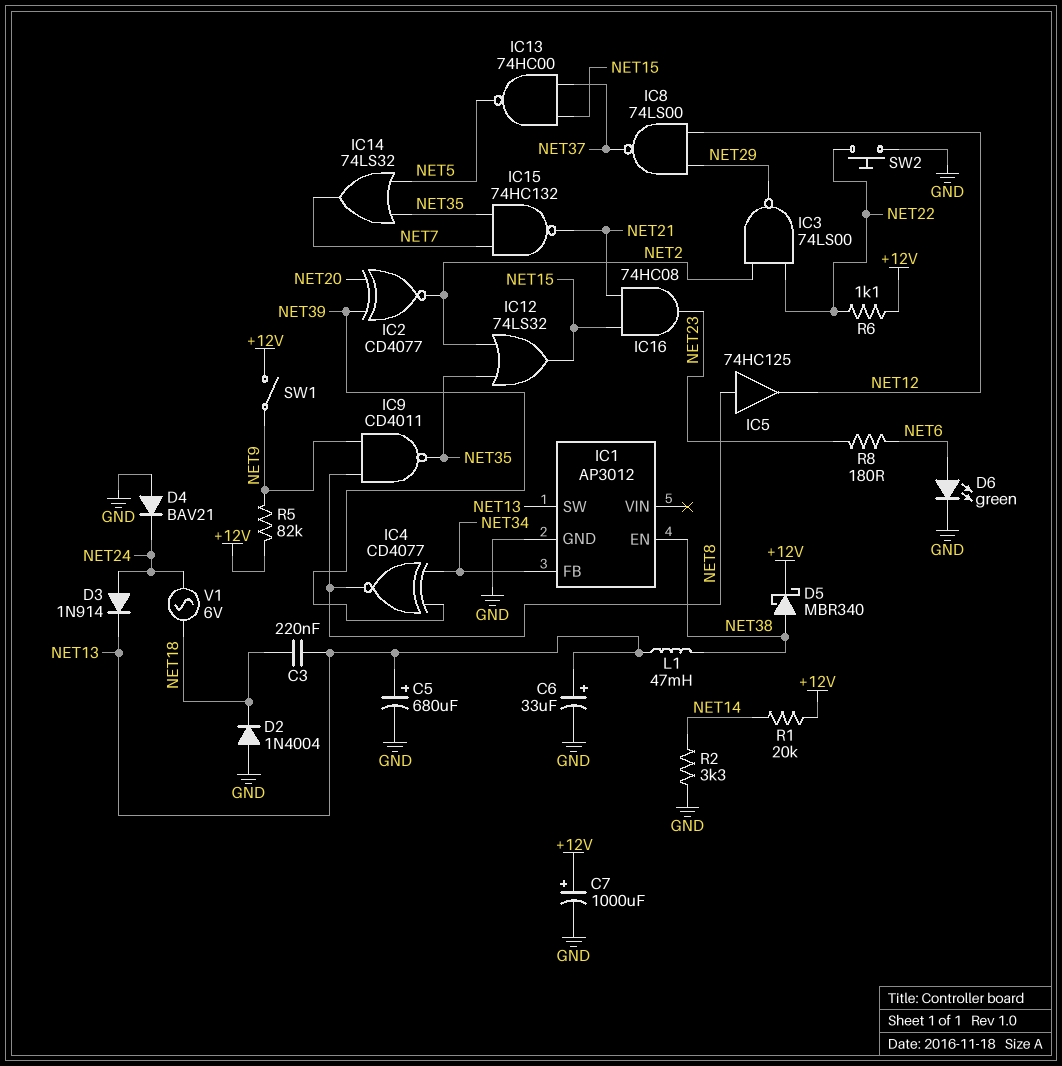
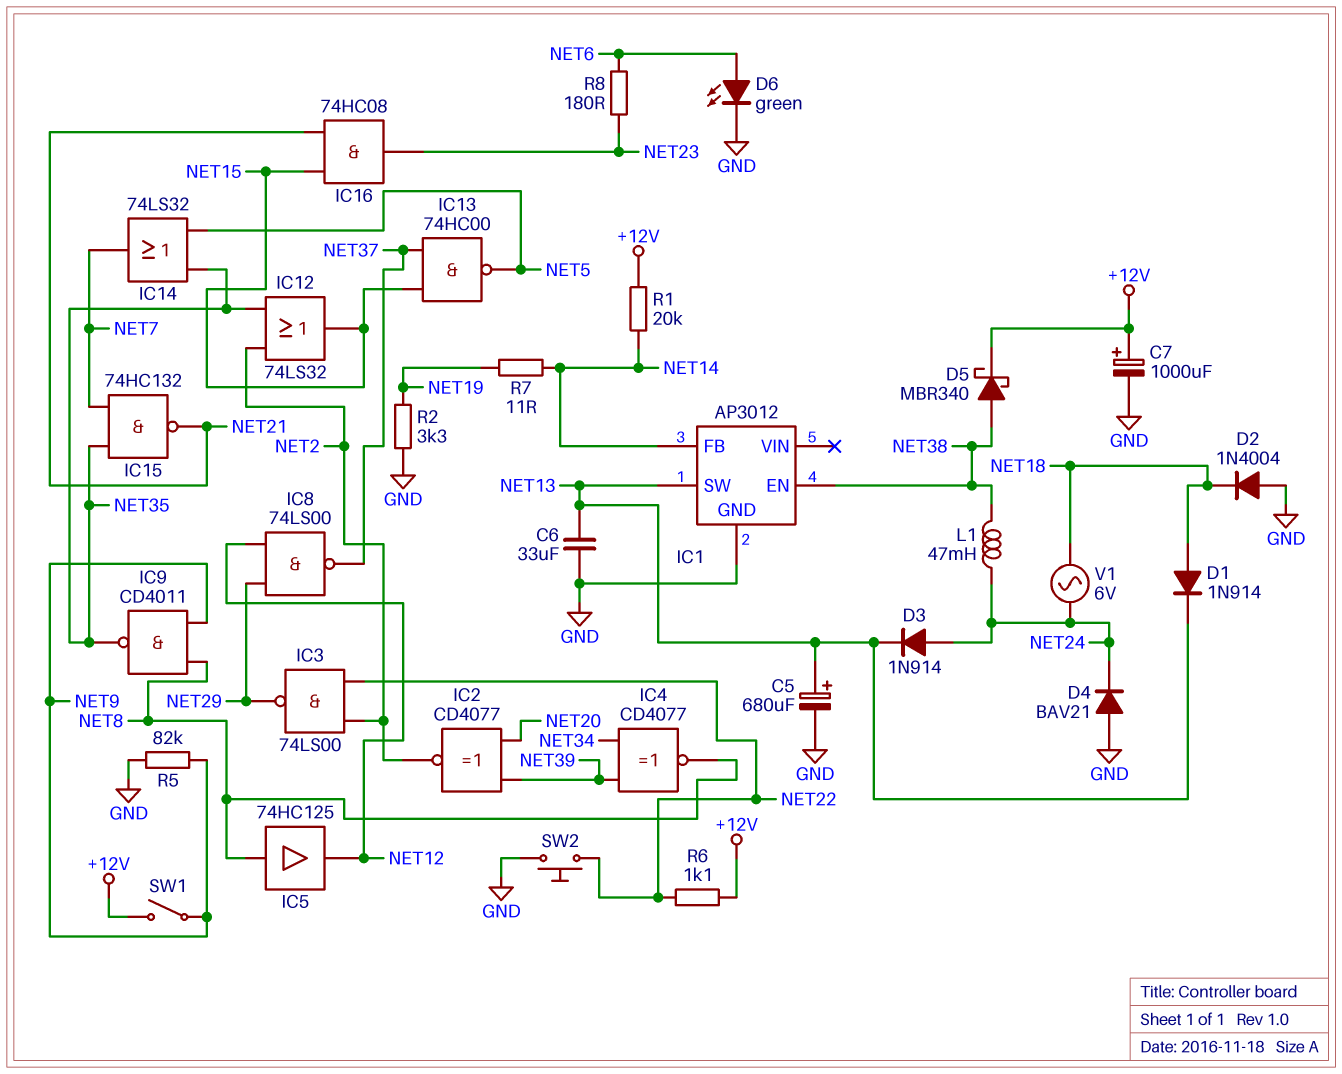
C3: 220nF (NET13, NET18) -> none
C6: 33uF (plus NET13, minus GND) -> 33uF (GND, NET13)
D1: none -> diode 1N914 (A NET18, K NET13)
IC1 pin FB: NET34 -> NET14
L1: 47mH (NET13, NET38) -> 47mH (NET24, NET38)
R2: 3.3k (GND, NET14) -> 3.3k (GND, NET19)
R5: 82k (+12V, NET9) -> 82k (GND, NET9)
R7: none -> 11 (NET14, NET19)

